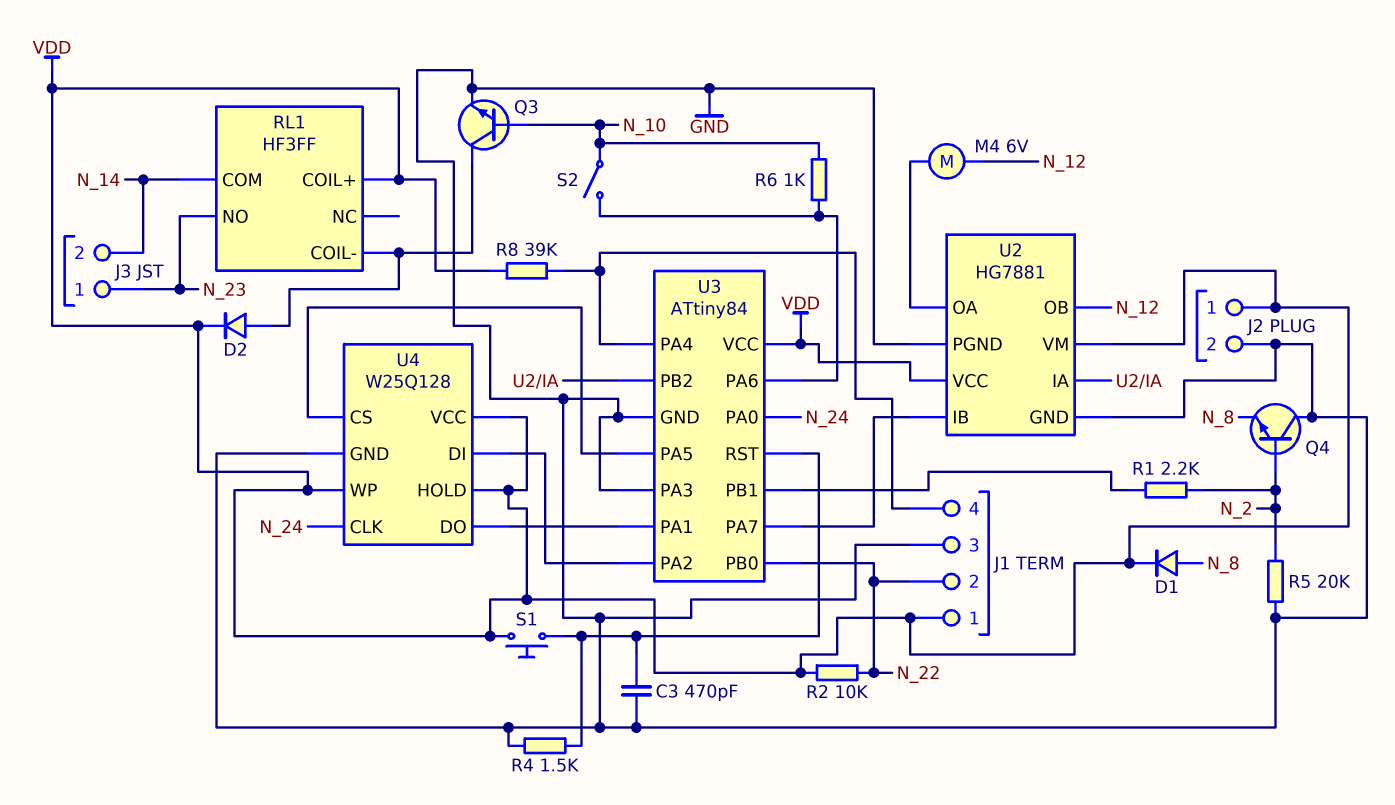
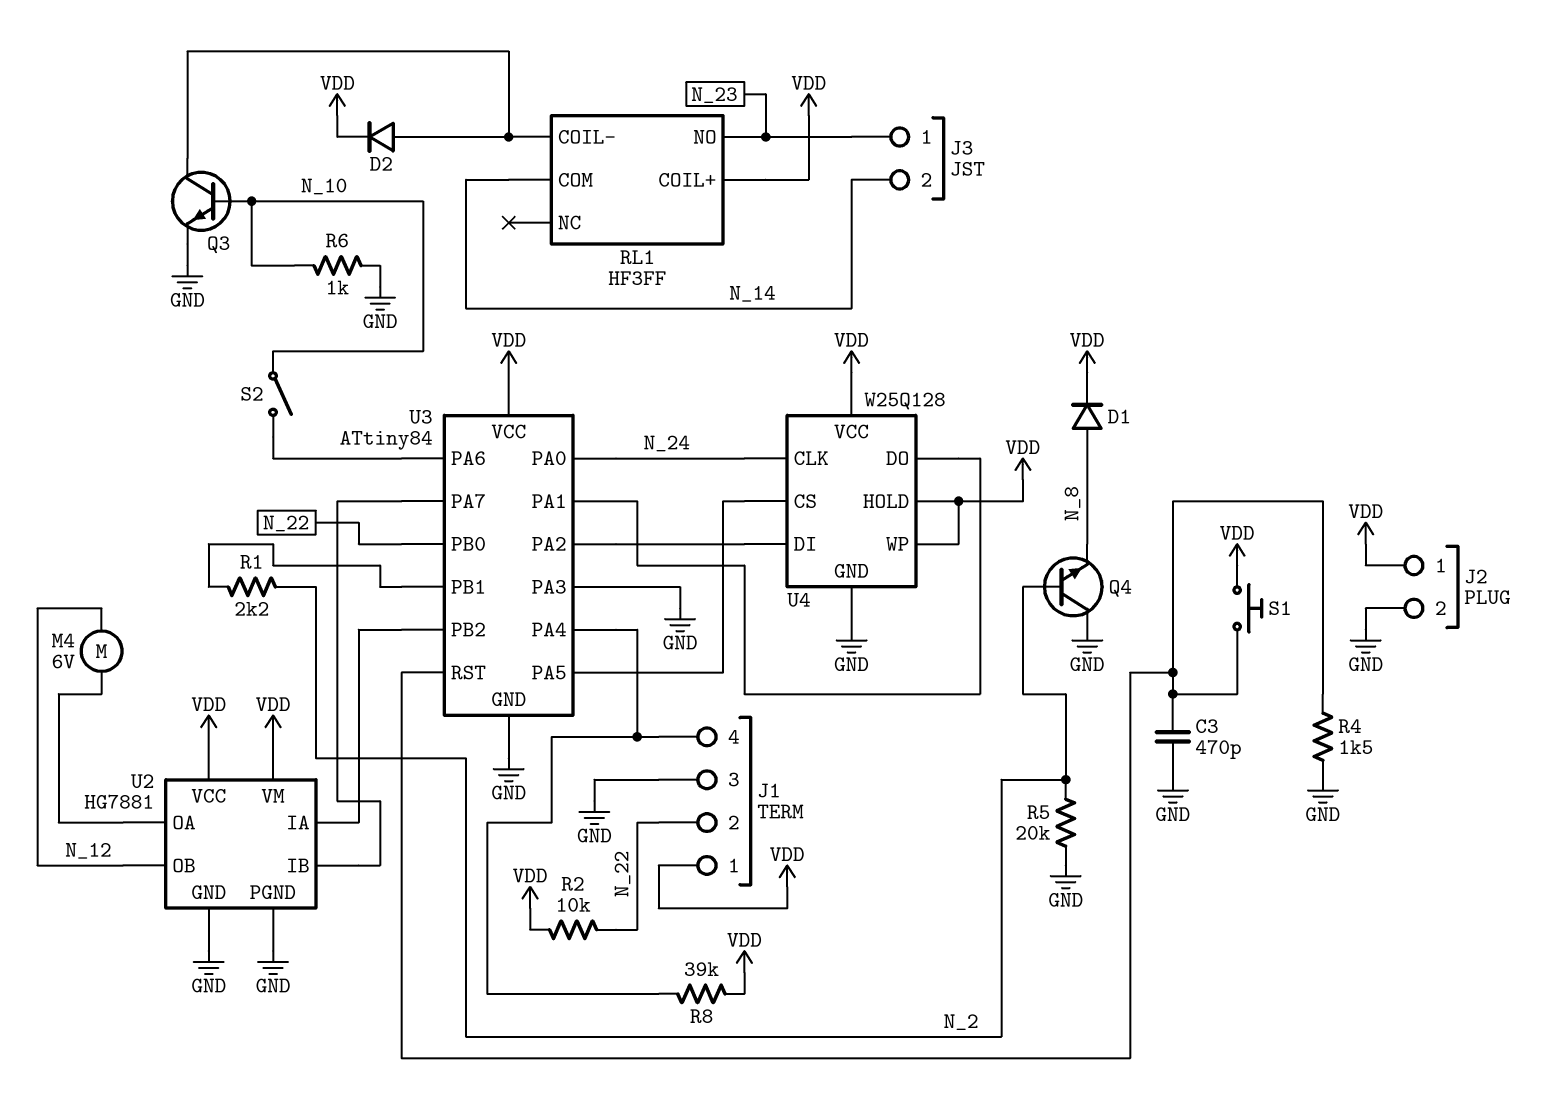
R6: 1k (N_10, U3/PA6) -> 1k (GND, N_10)

